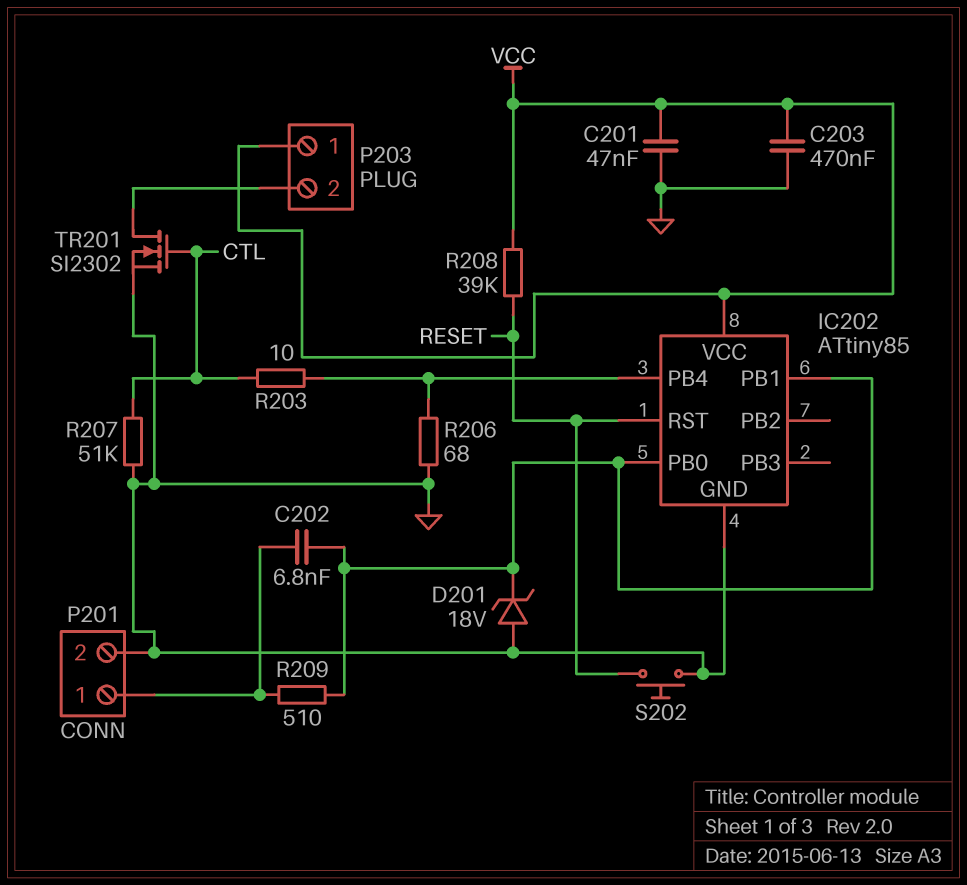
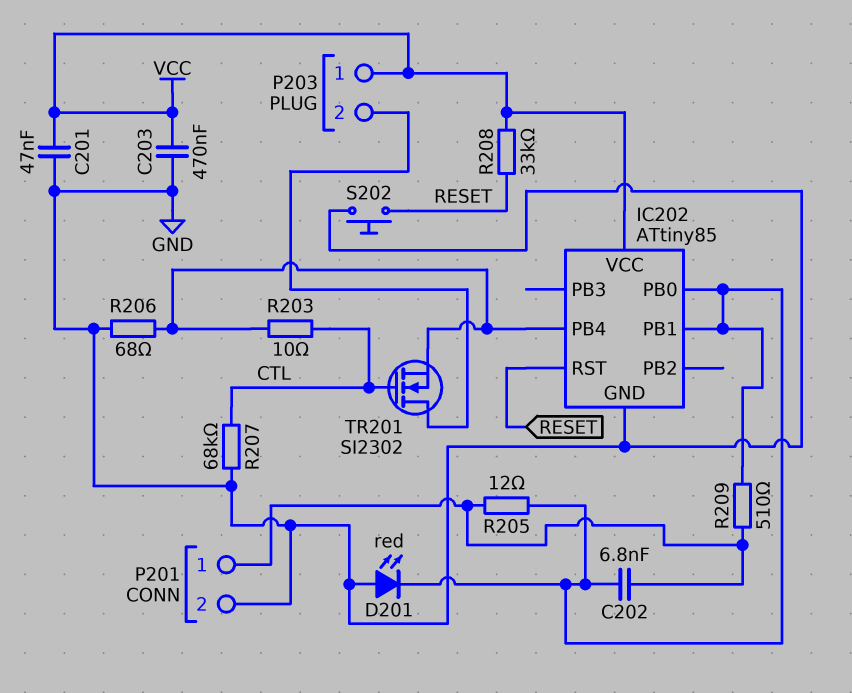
D201: zener 18V (A GND, K IC202/PB0) -> LED red (A GND, K IC202/PB0)
R205: none -> 12 (IC202/PB0, P201/1)
R207: 51k (CTL, GND) -> 68k (CTL, GND)
R208: 39k (RESET, VCC) -> 33k (RESET, VCC)
TR201: NMOS SI2302 (G CTL, D P203/2, S GND) -> NMOS SI2302 (G CTL, D P203/2, S IC202/PB4)

